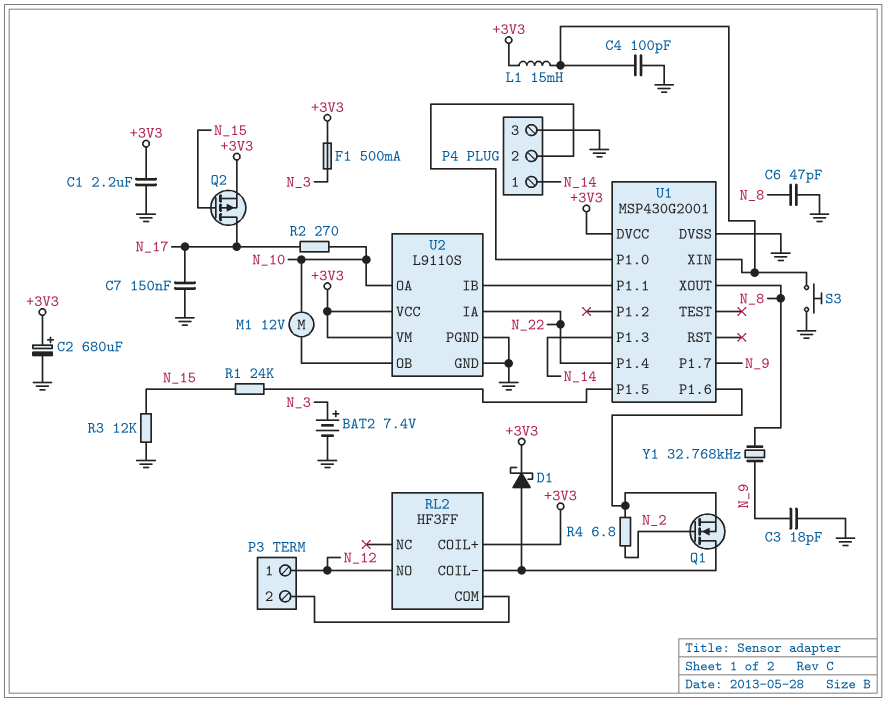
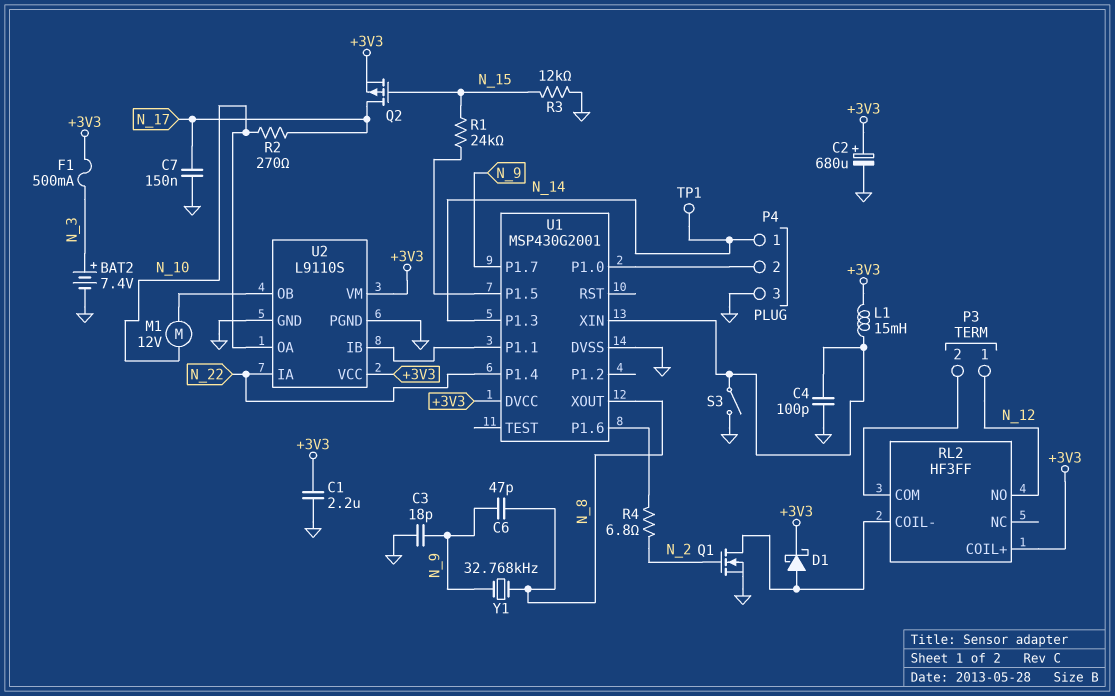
C6: 47pF (GND, N_8) -> 47pF (N_8, N_9)
Q1: NMOS (G N_2, D RL2/COIL-, S U1/P1.6) -> NMOS (G N_2, D RL2/COIL-, S GND)
S3: button (GND, U1/XIN) -> switch (GND, U1/XIN)
TP1: none -> test point (N_14)

